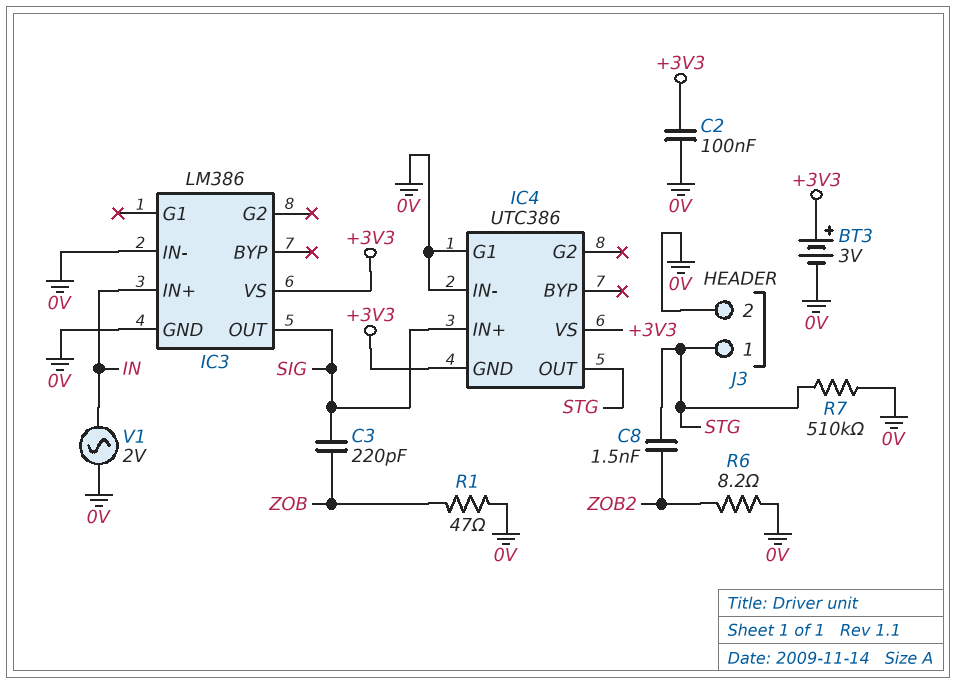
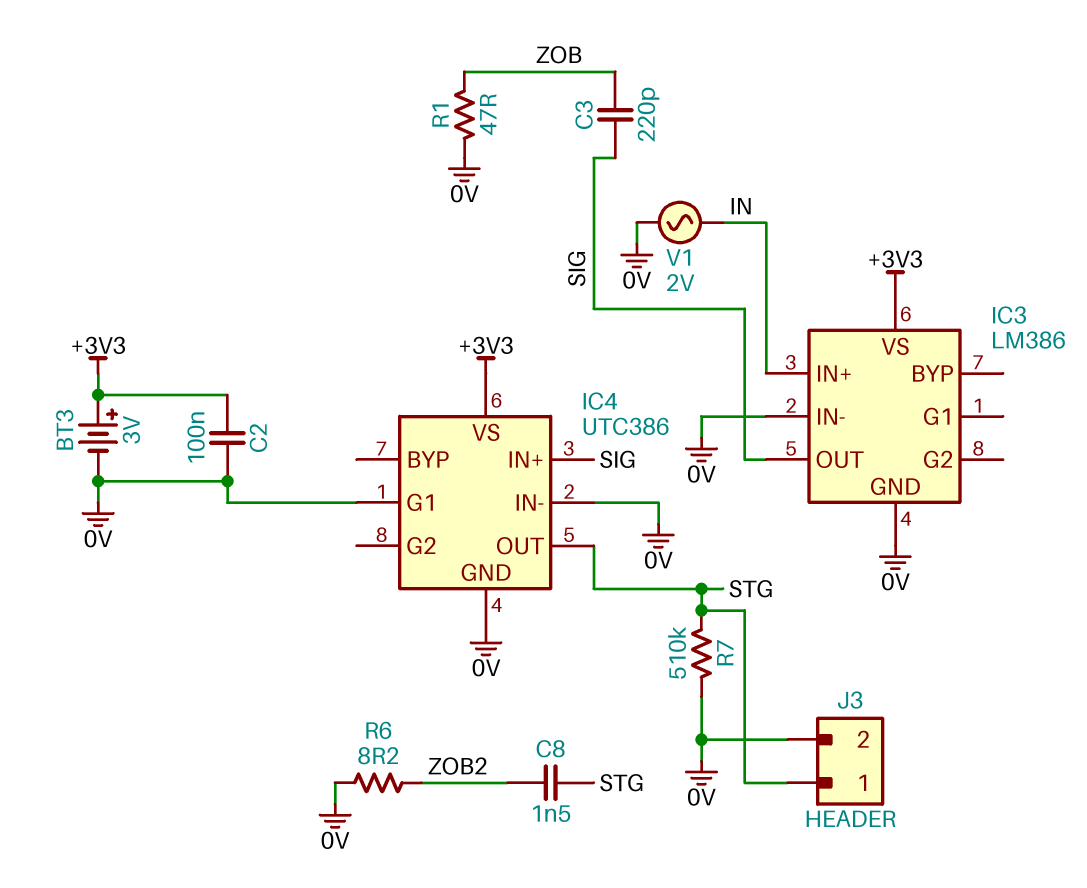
IC4 pin GND: +3V3 -> 0V

